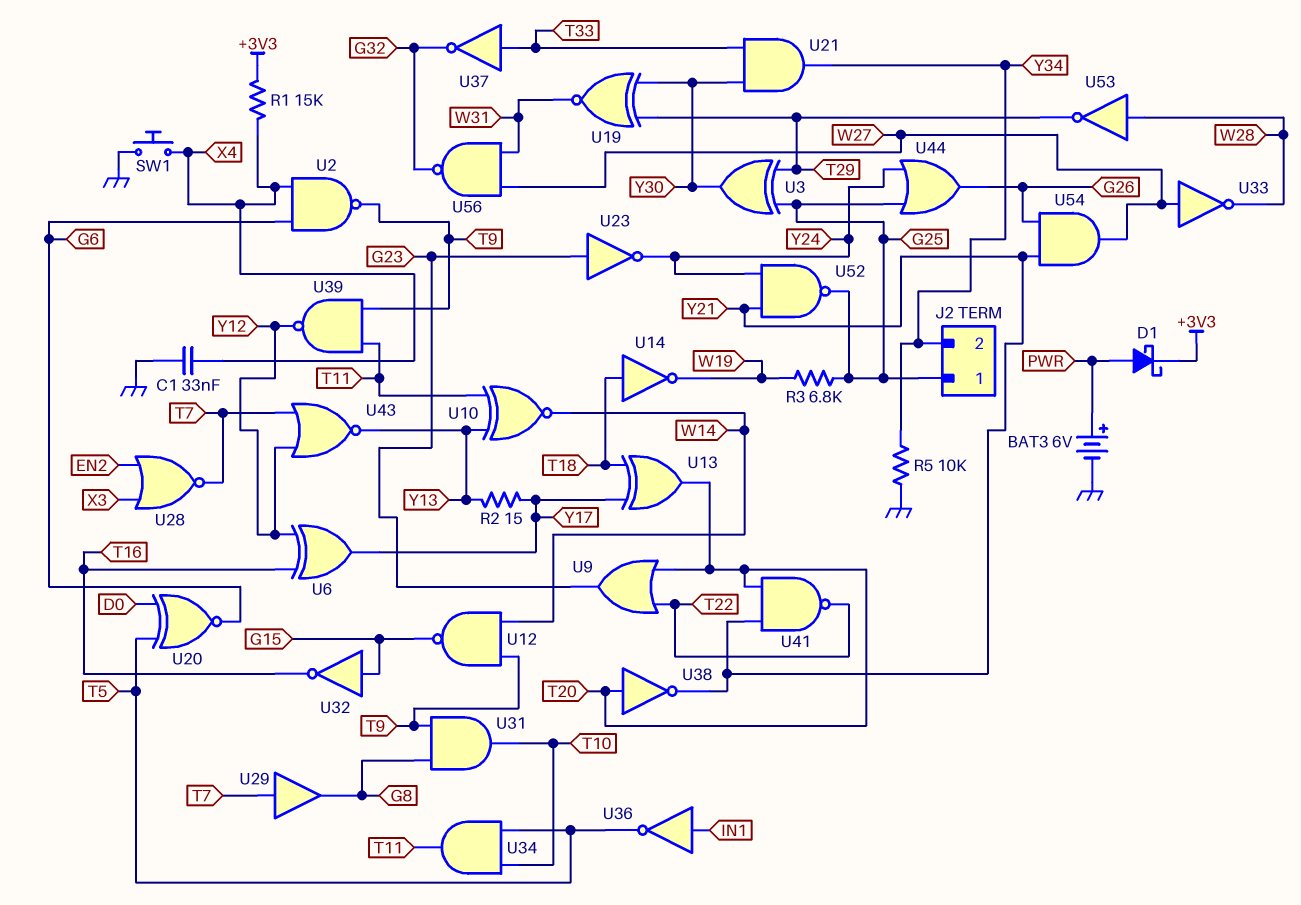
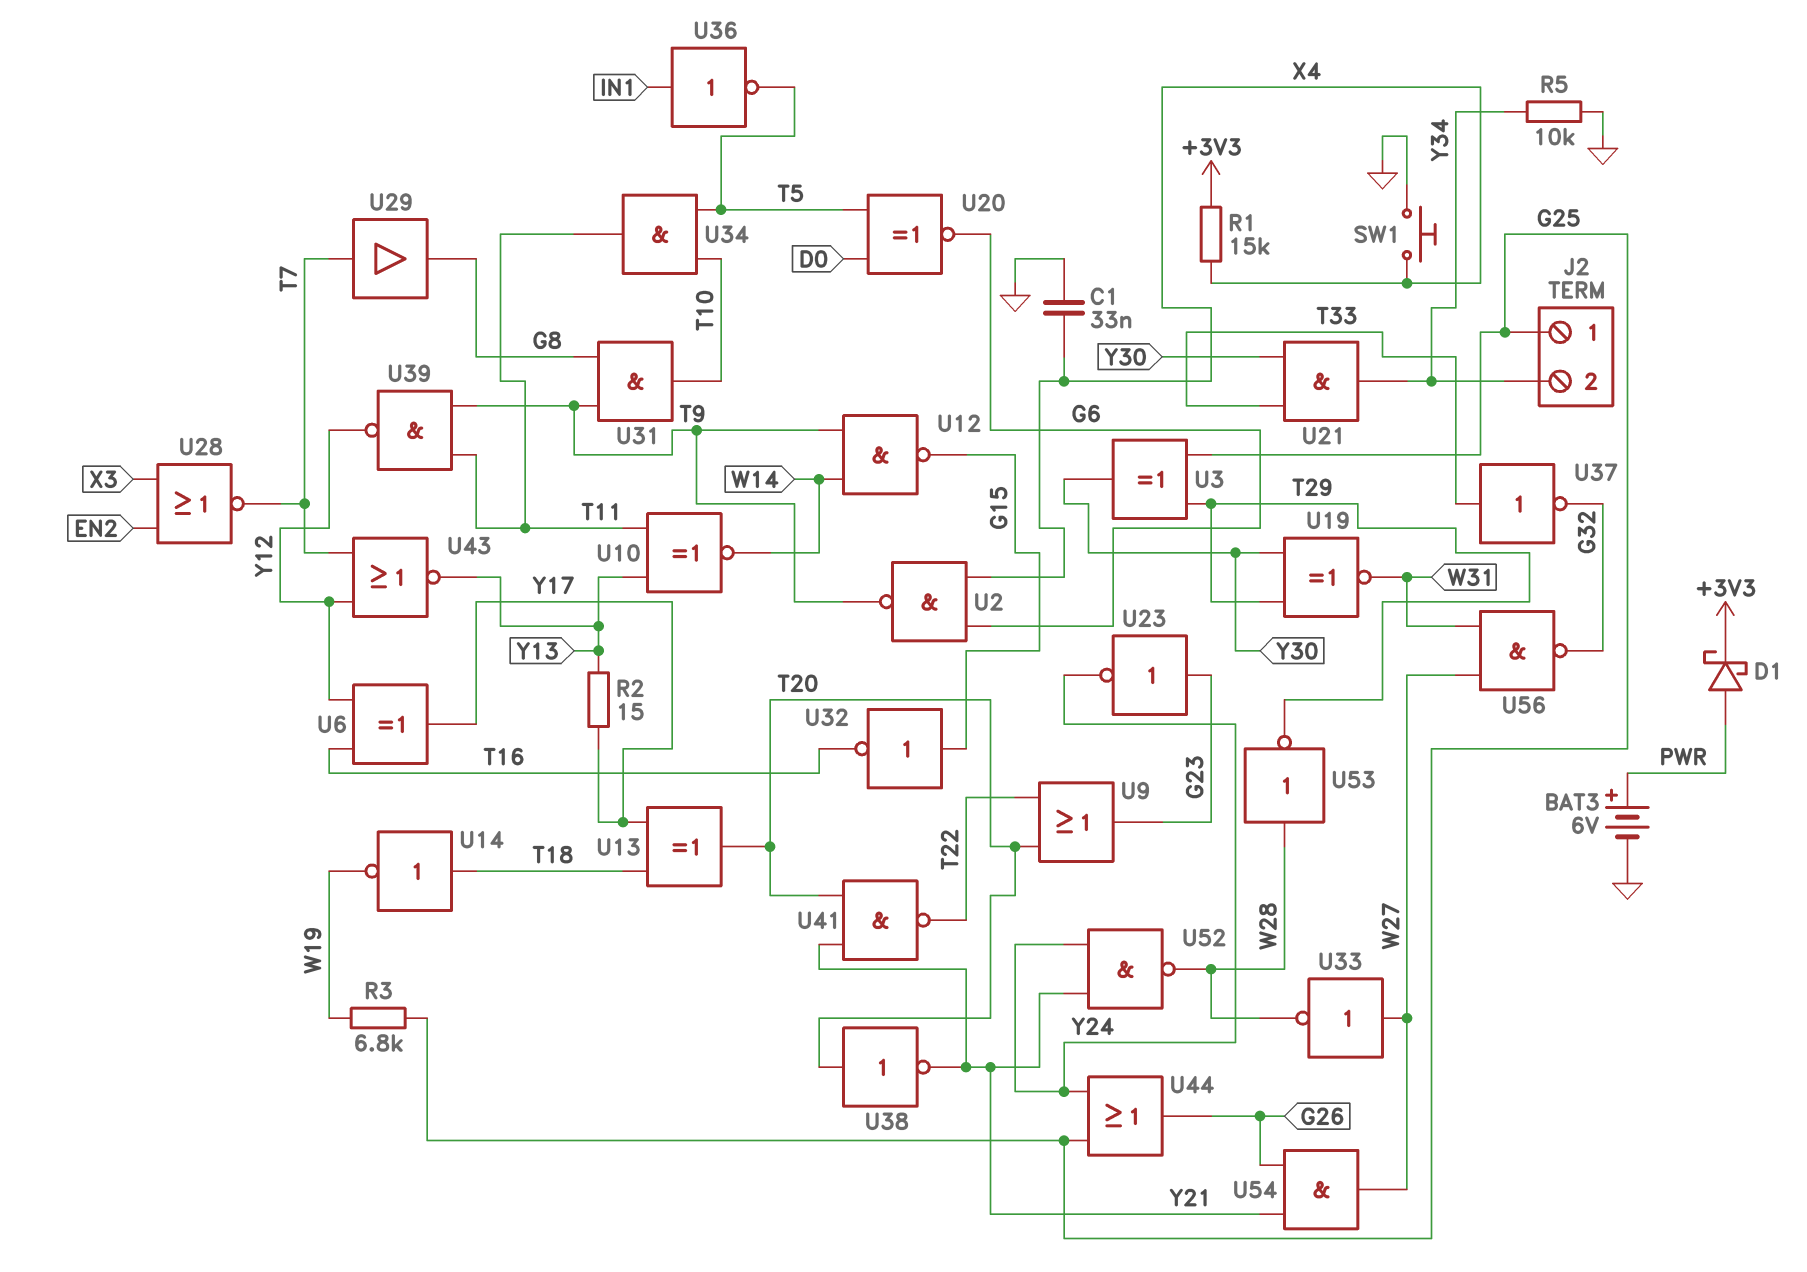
U52: NAND (in Y21, in Y24, out G25) -> NAND (in Y21, in Y24, out W28)

